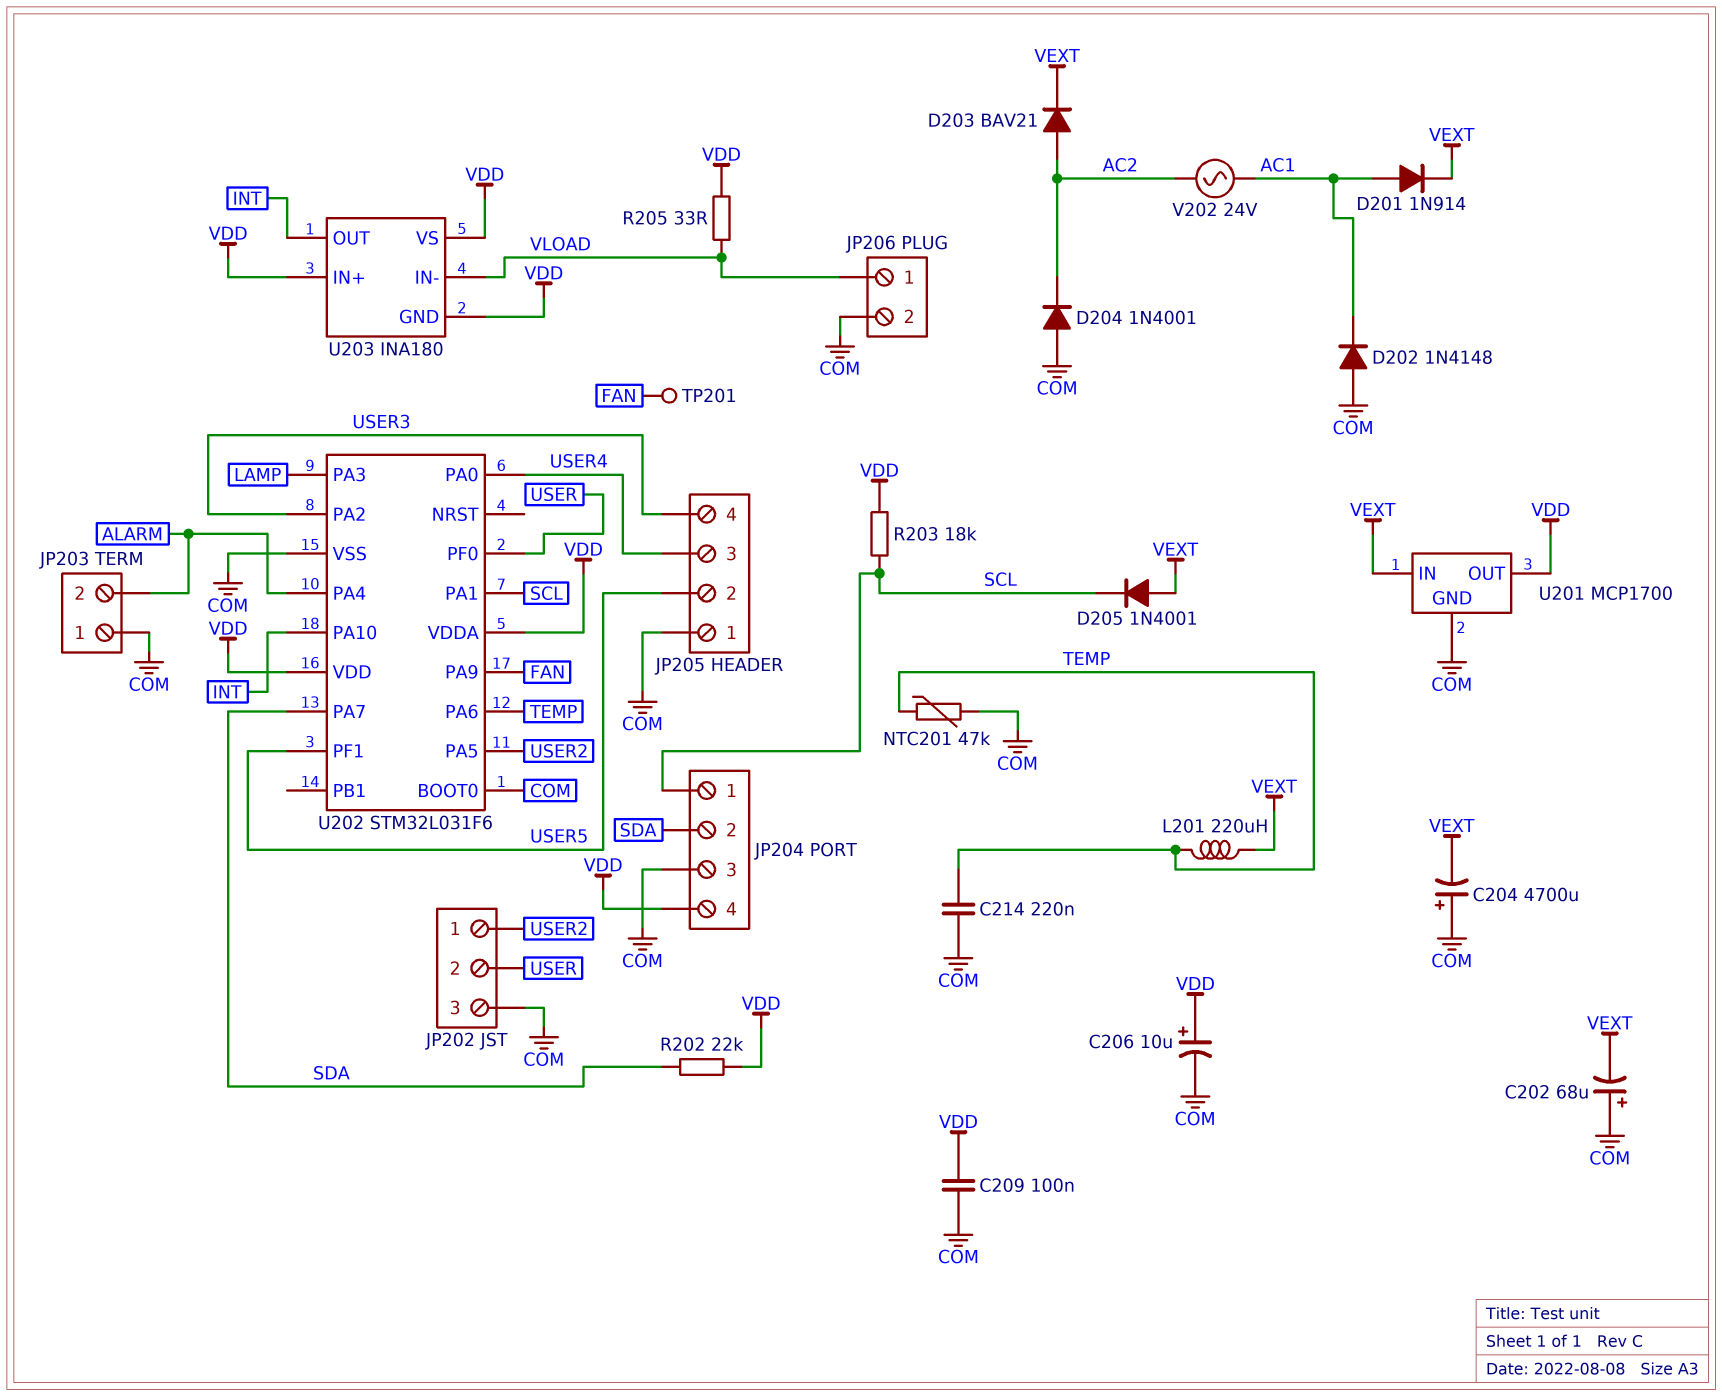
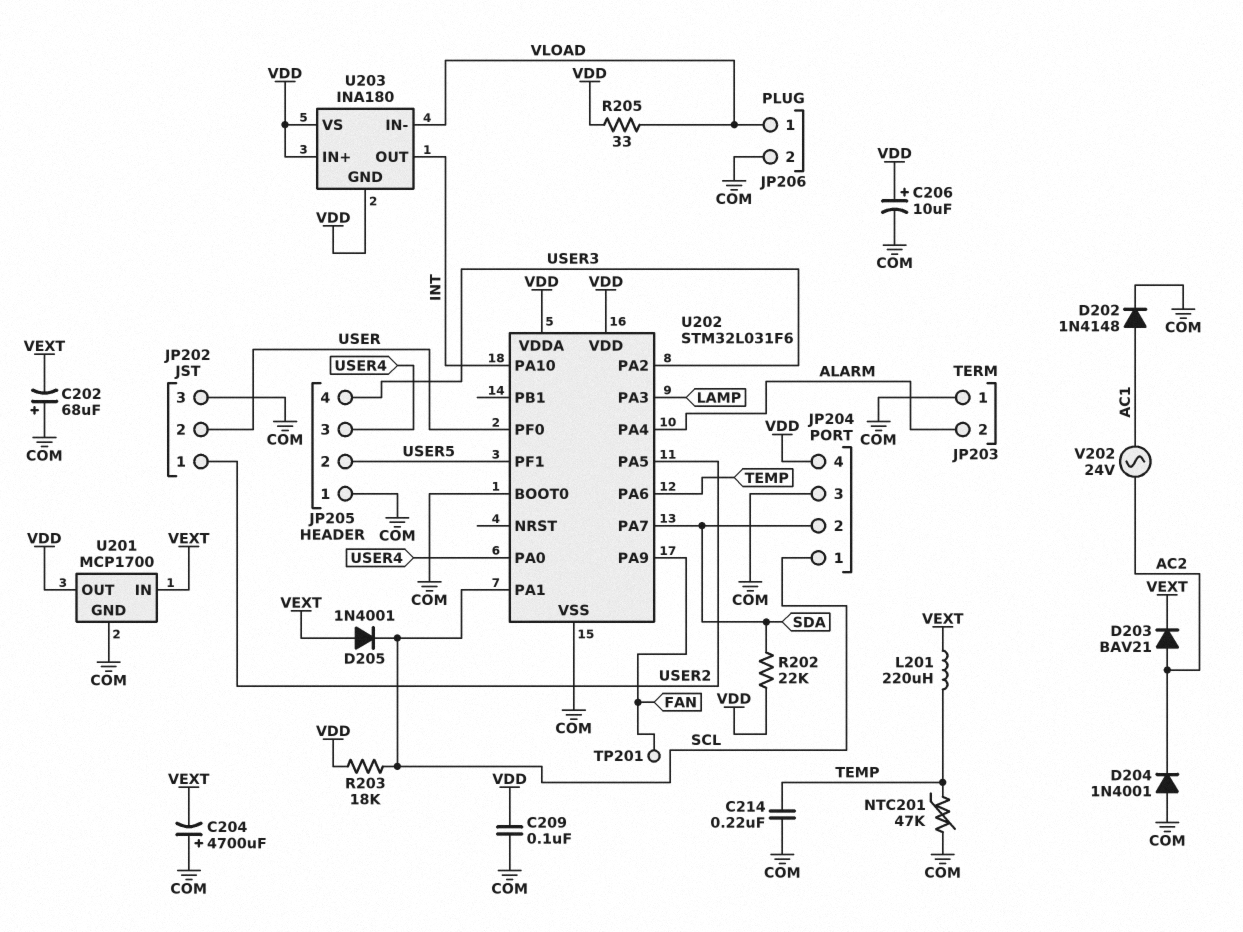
D201: diode 1N914 (A AC1, K VEXT) -> none
D202: diode 1N4148 (A COM, K AC1) -> diode 1N4148 (A AC1, K COM)

